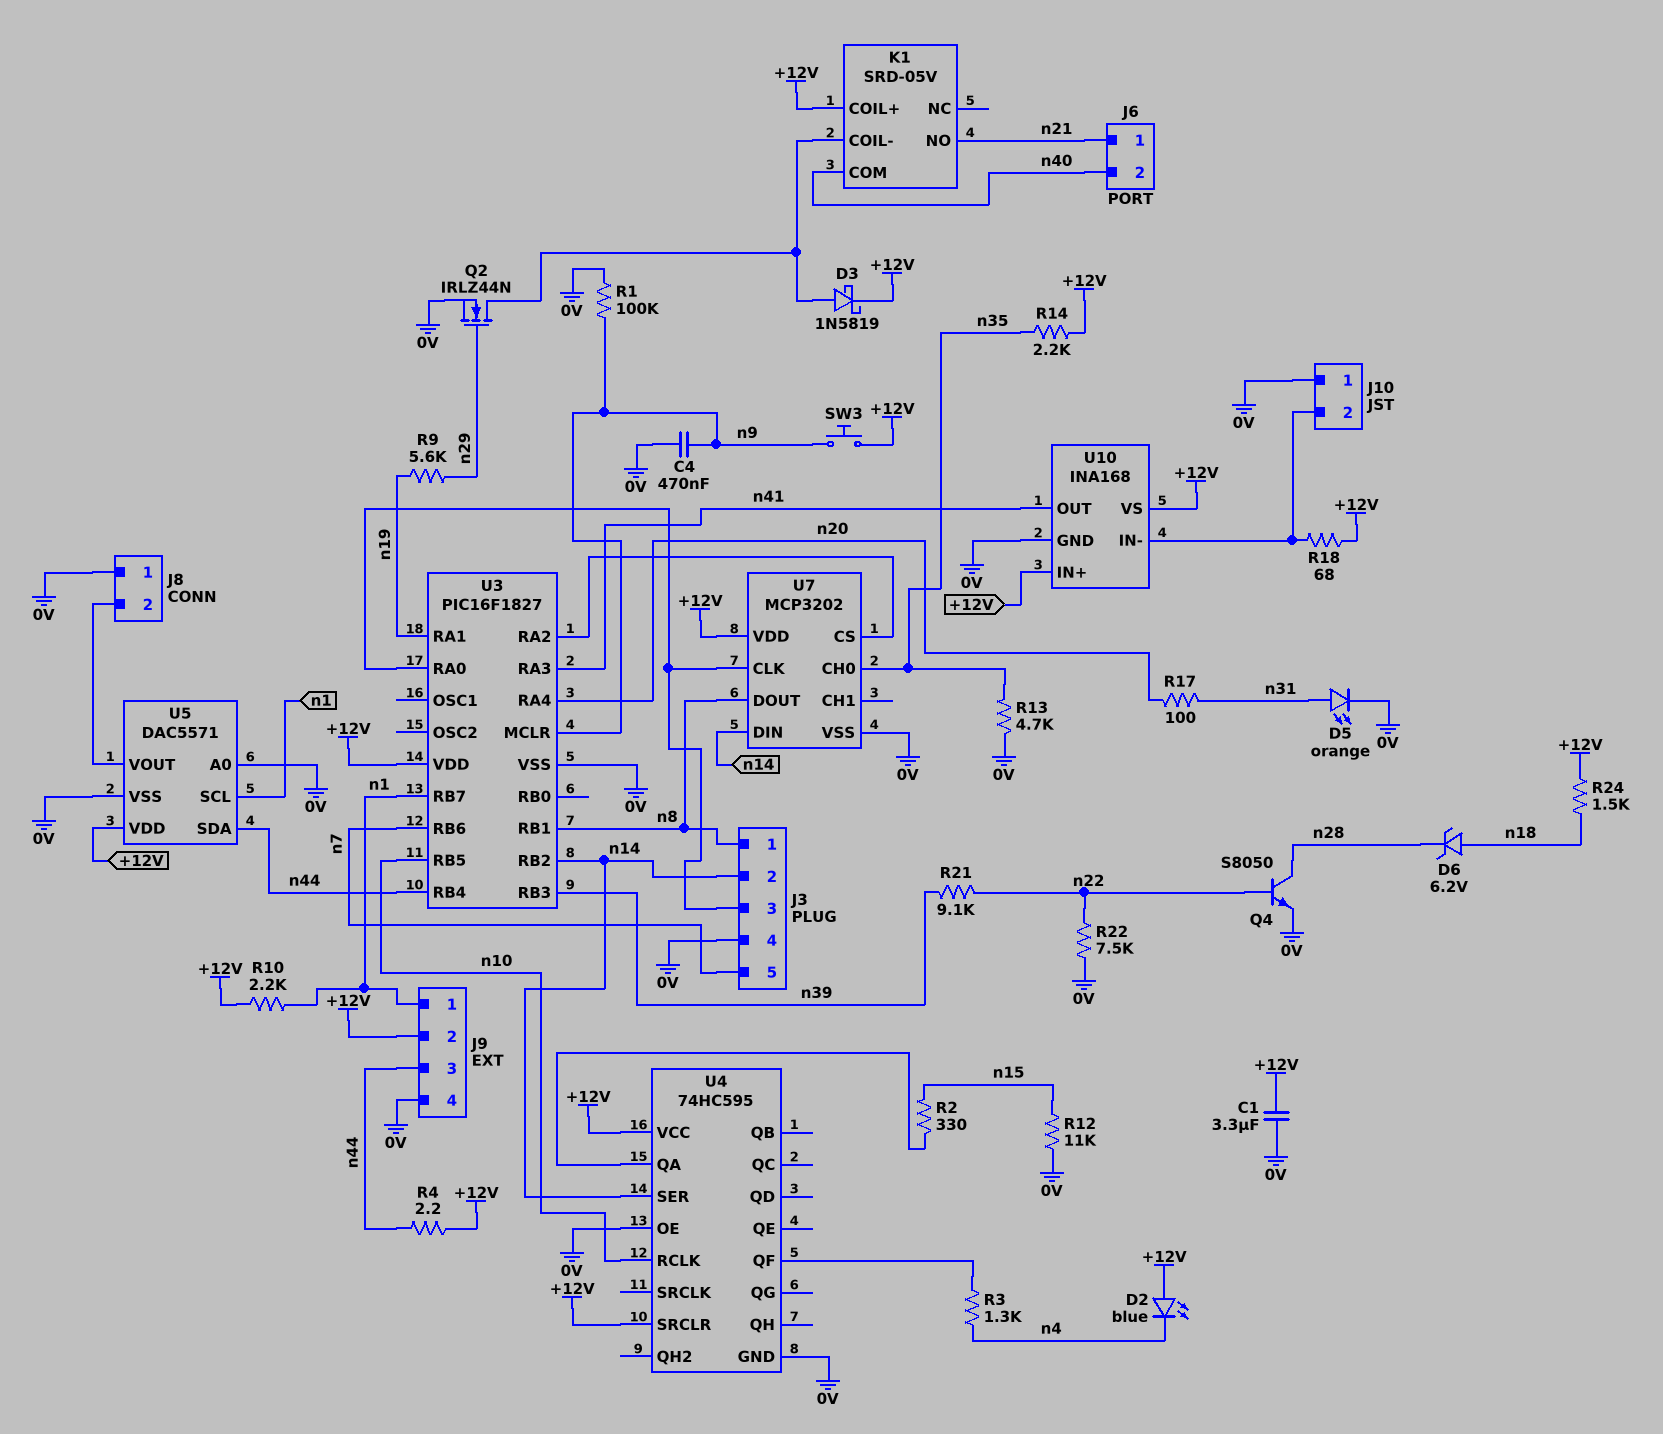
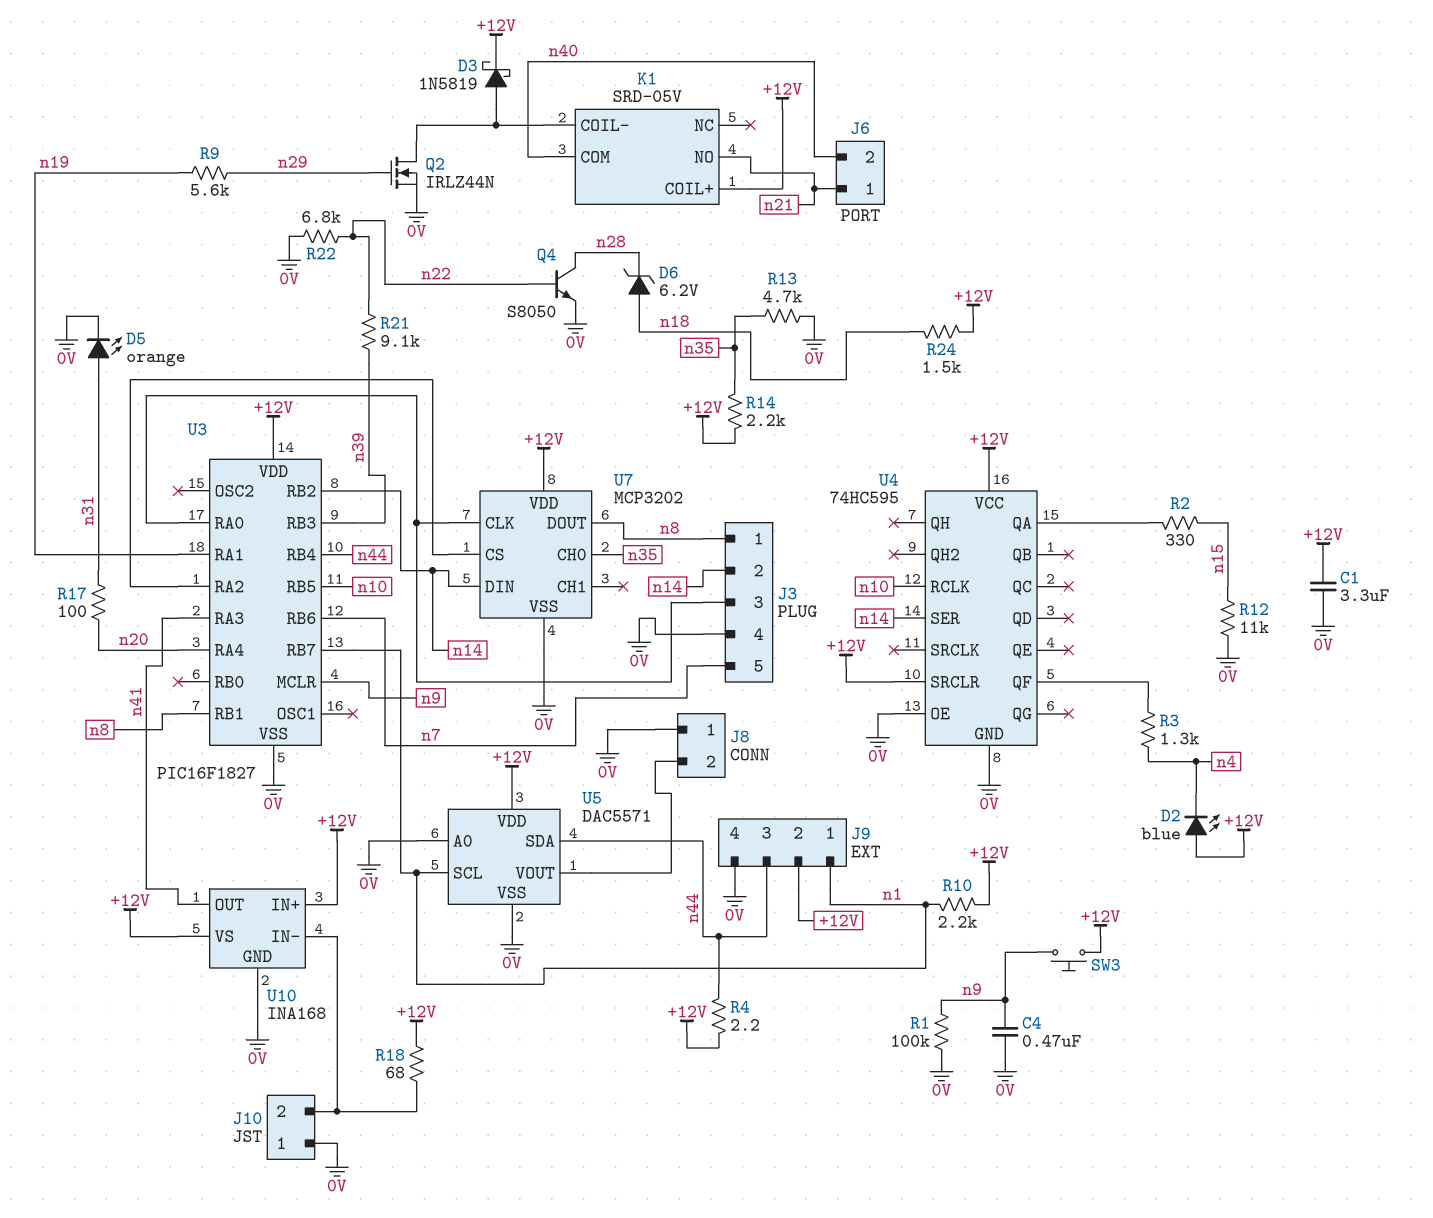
R22: 7.5k (0V, n22) -> 6.8k (0V, n22)

